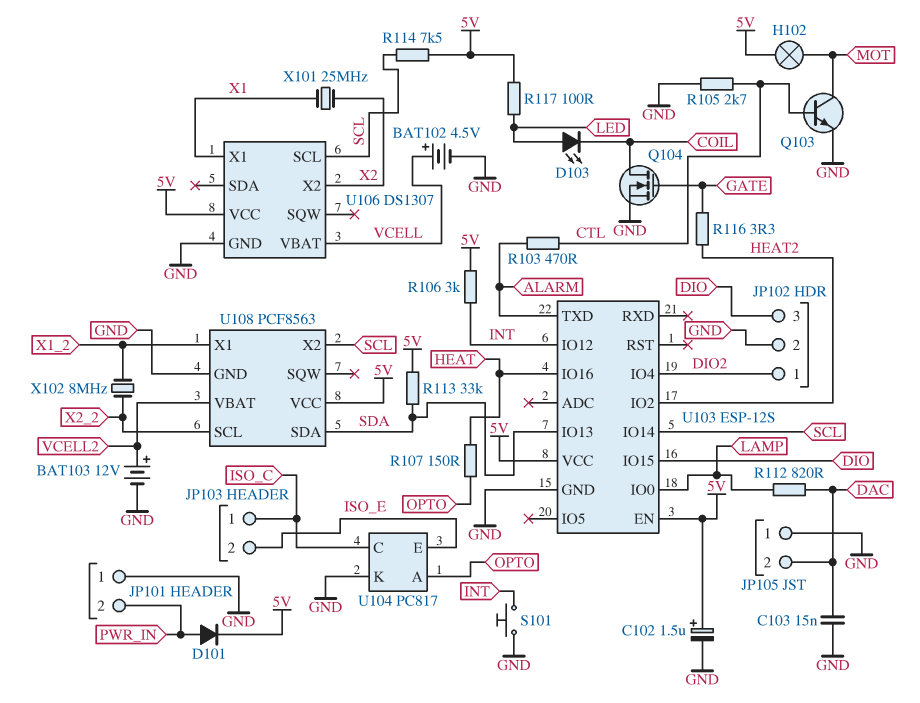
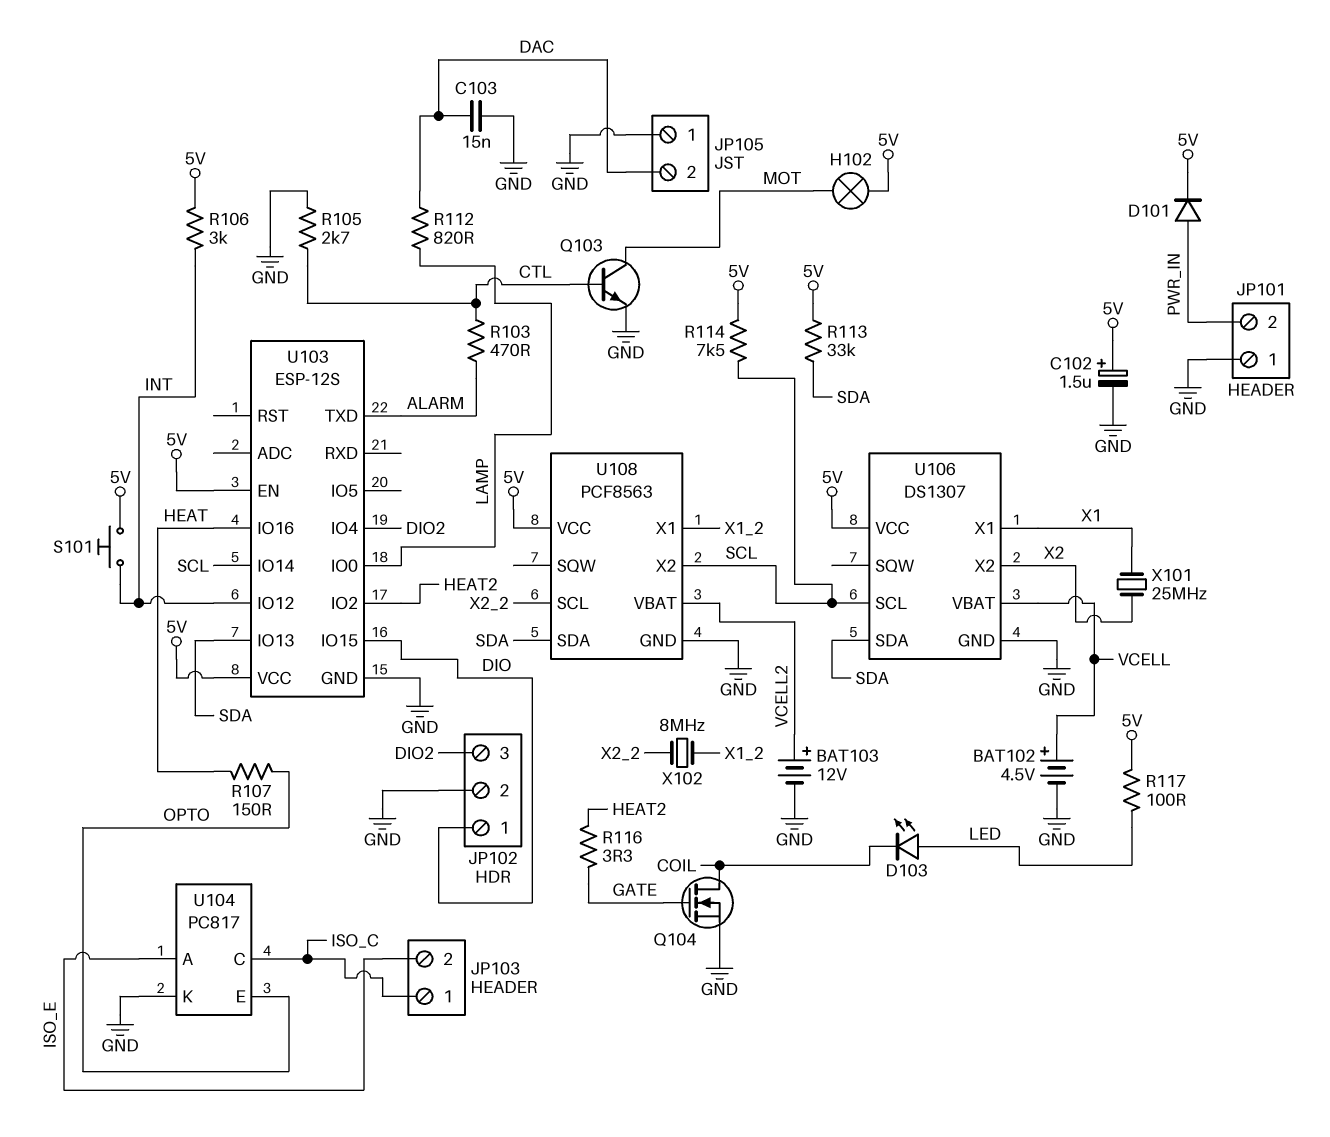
JP102 pin 1: DIO2 -> DIO
JP102 pin 3: DIO -> DIO2
S101: button (GND, INT) -> button (5V, INT)
U104 pin A: OPTO -> ISO_E
U104 pin E: ISO_E -> OPTO
U106 pin SDA: none -> SDA

